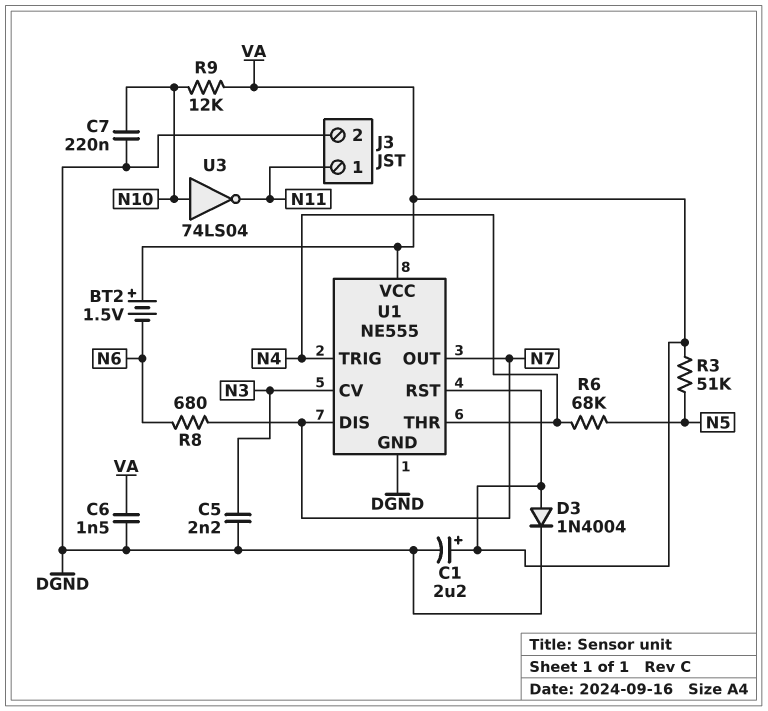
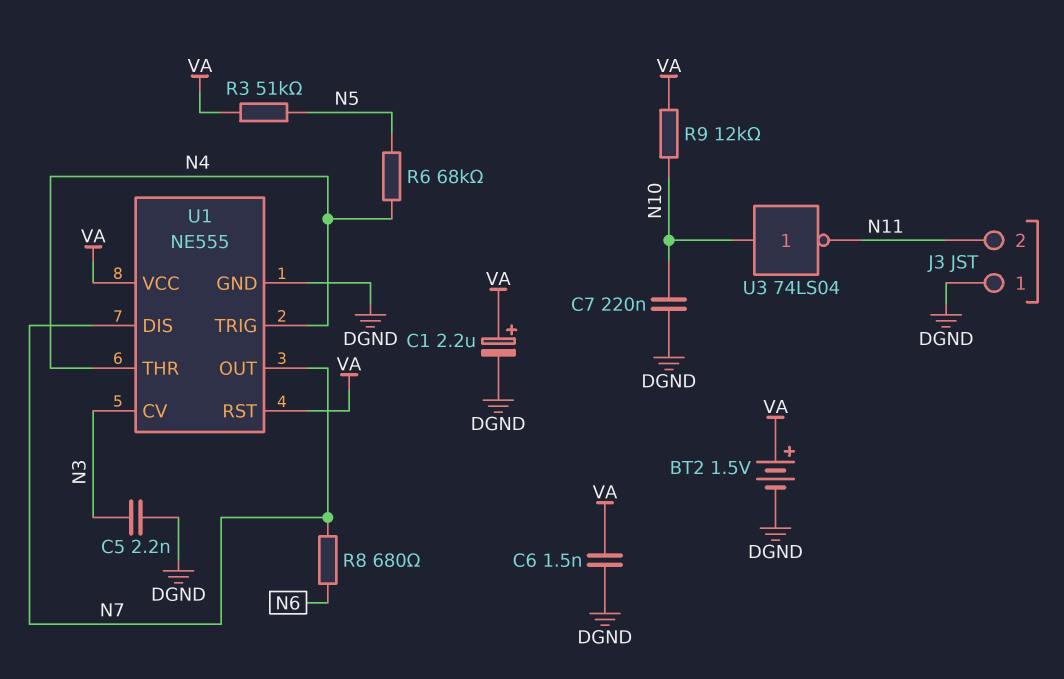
BT2: 1.5V (plus VA, minus N6) -> 1.5V (plus VA, minus DGND)
D3: diode 1N4004 (A VA, K DGND) -> none
J3 pin 1: N11 -> DGND
J3 pin 2: DGND -> N11

